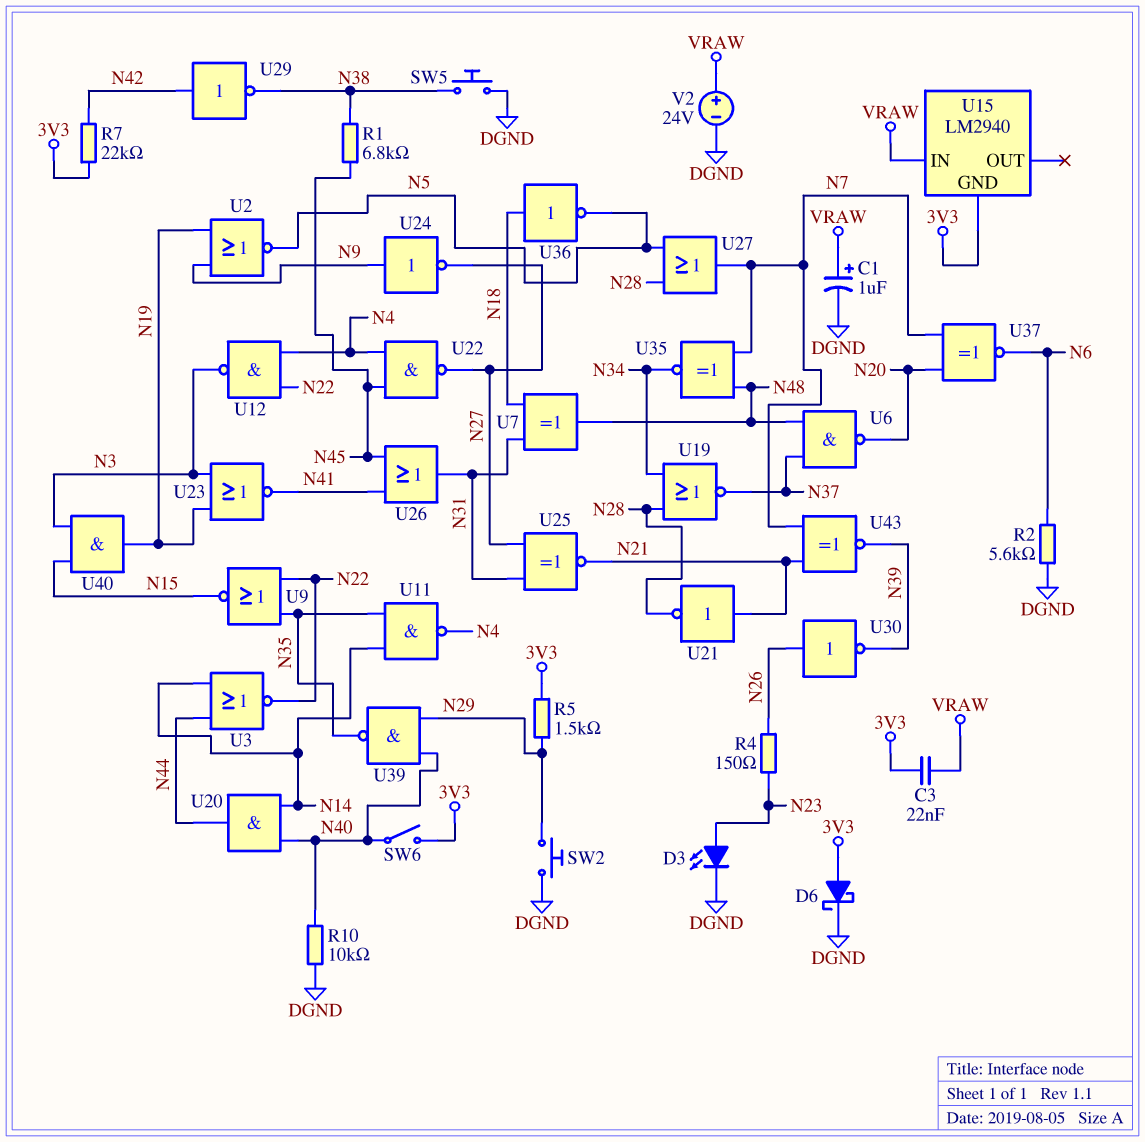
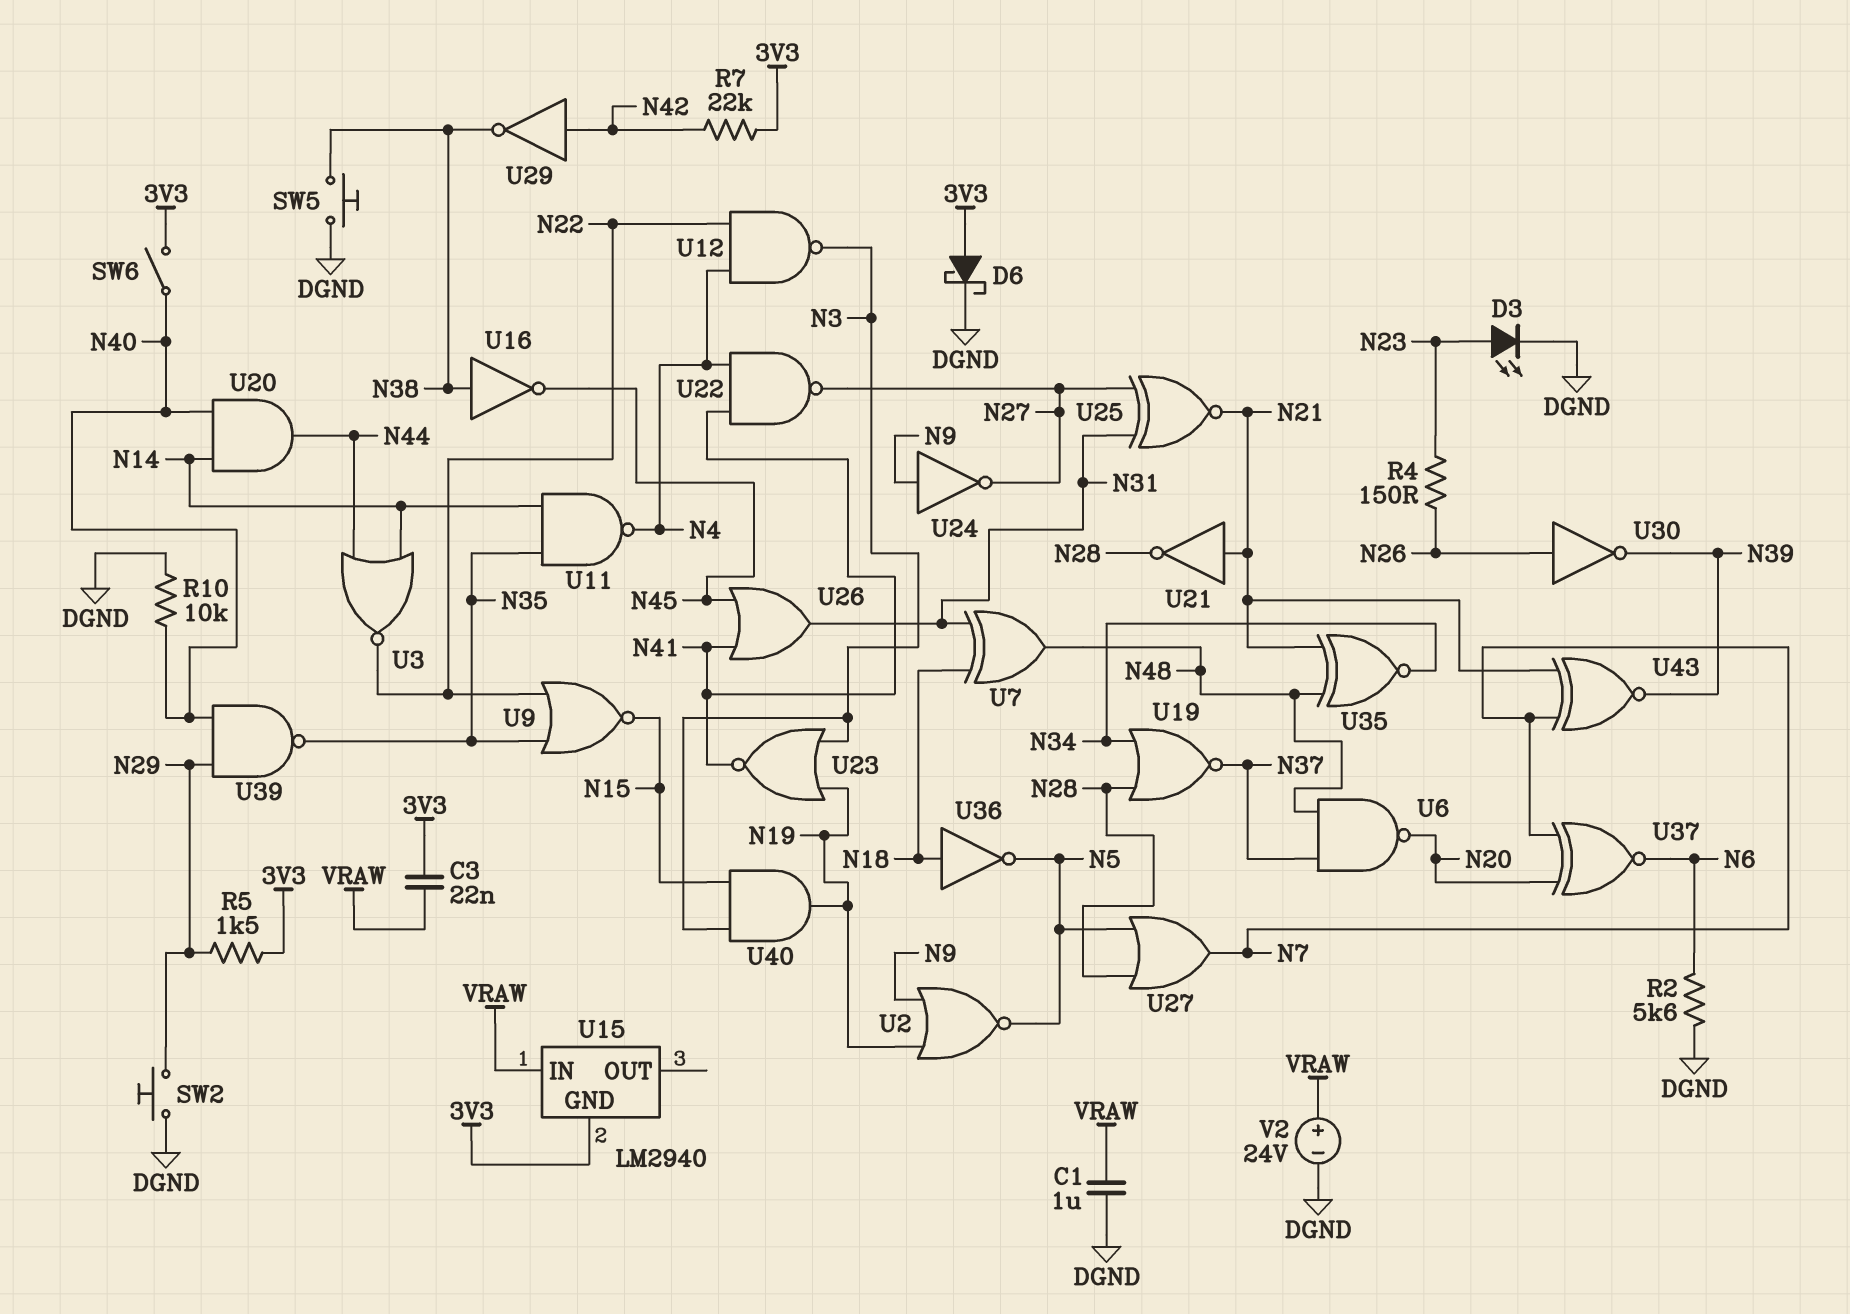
C1: 1uF (plus VRAW, minus DGND) -> 1uF (DGND, VRAW)
R1: 6.8k (N38, N45) -> none
U16: none -> NOT (in N38, out N45)
U22: NAND (in N4, in N45, out N27) -> NAND (in N4, in N41, out N27)
U35: XNOR (in N7, in N48, out N34) -> XNOR (in N21, in N48, out N34)

